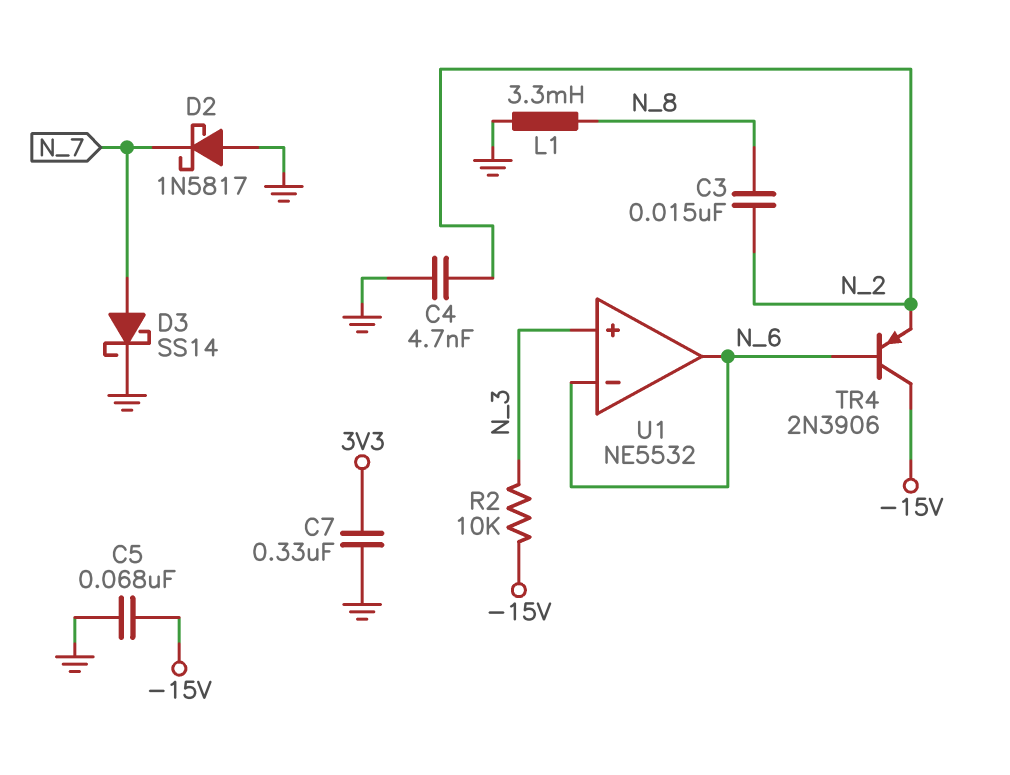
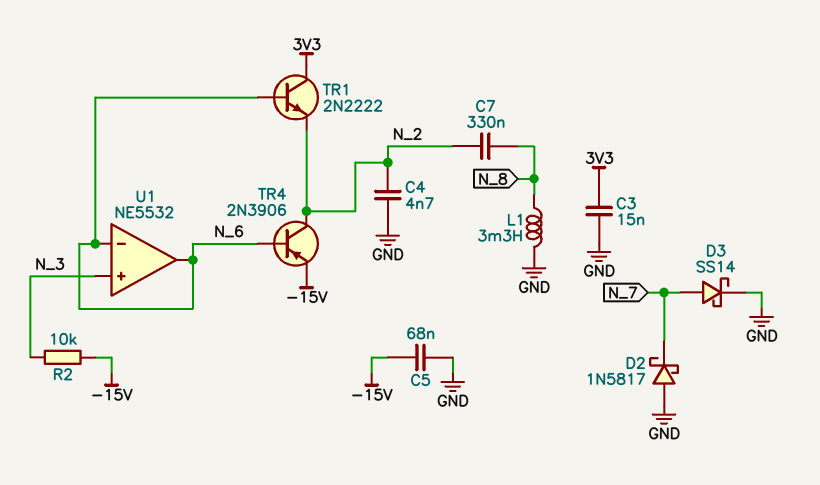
C3: 15nF (N_2, N_8) -> 15nF (3V3, GND)
C7: 330nF (3V3, GND) -> 330nF (N_2, N_8)
TR1: none -> NPN 2N2222 (B N_6, C 3V3, E N_2)
TR4: PNP 2N3906 (B N_6, C -15V, E N_2) -> PNP 2N3906 (B N_6, C N_2, E -15V)

